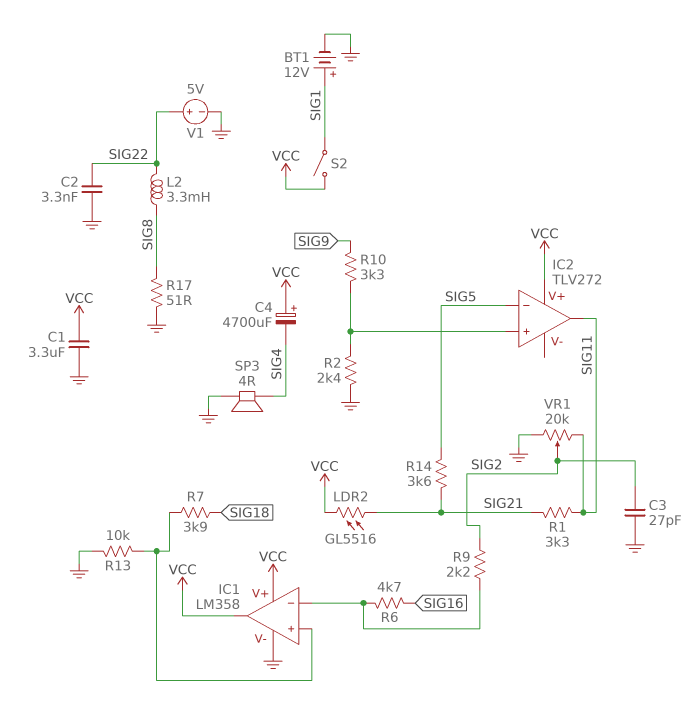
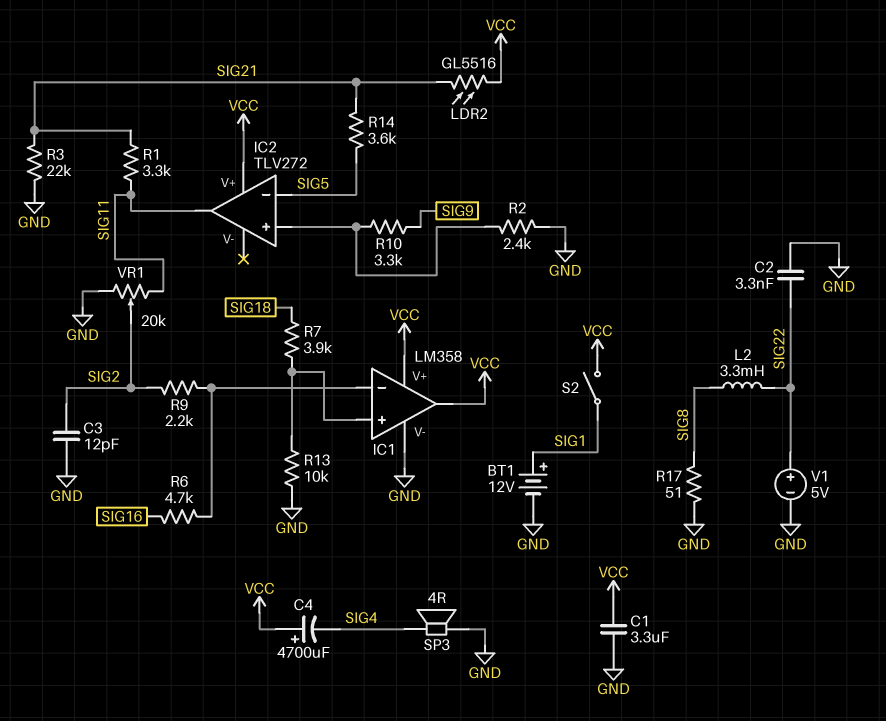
C3: 27pF (GND, SIG2) -> 12pF (GND, SIG2)
R3: none -> 22k (GND, SIG21)

